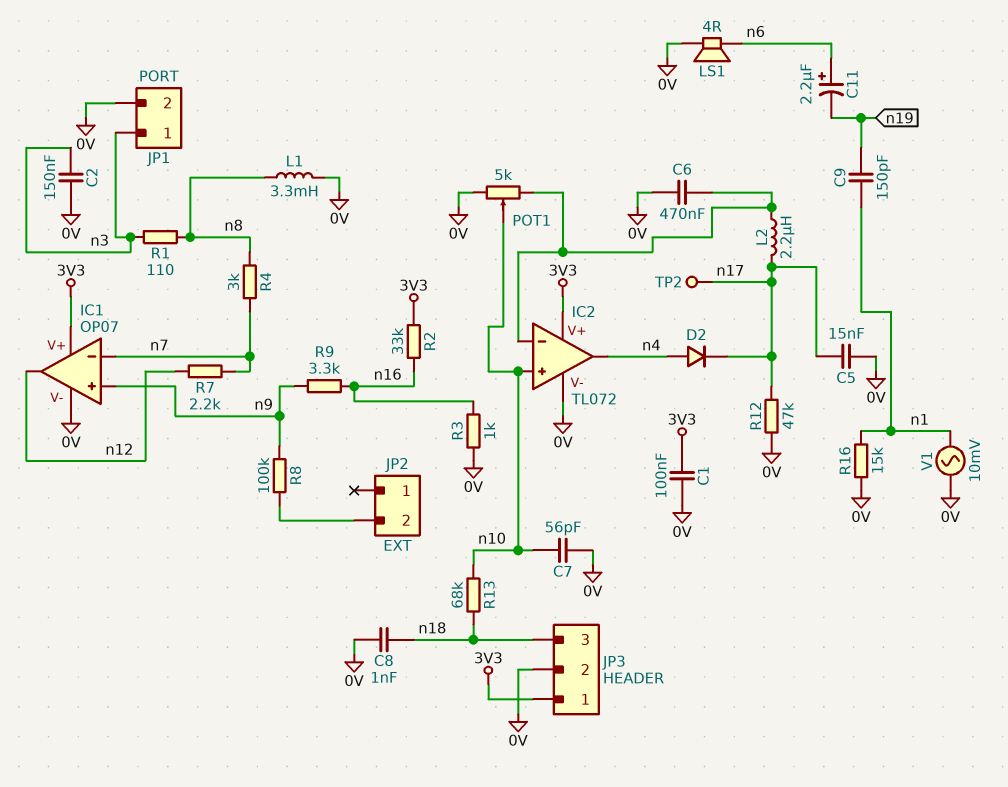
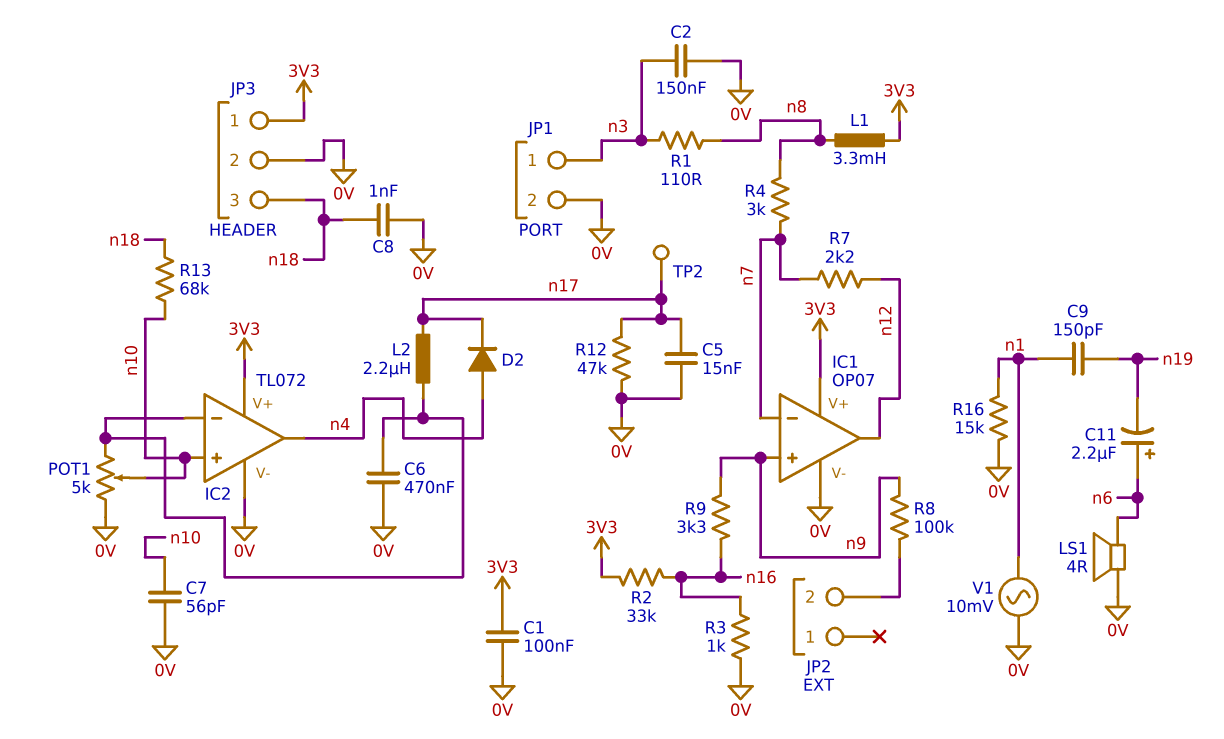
L1: 3.3mH (0V, n8) -> 3.3mH (3V3, n8)

